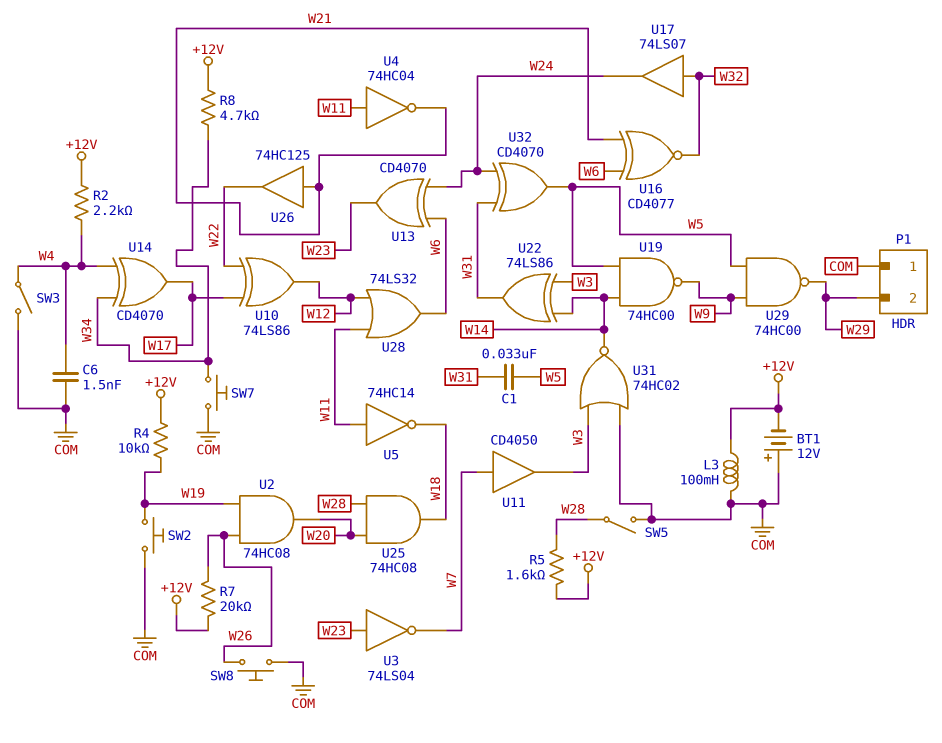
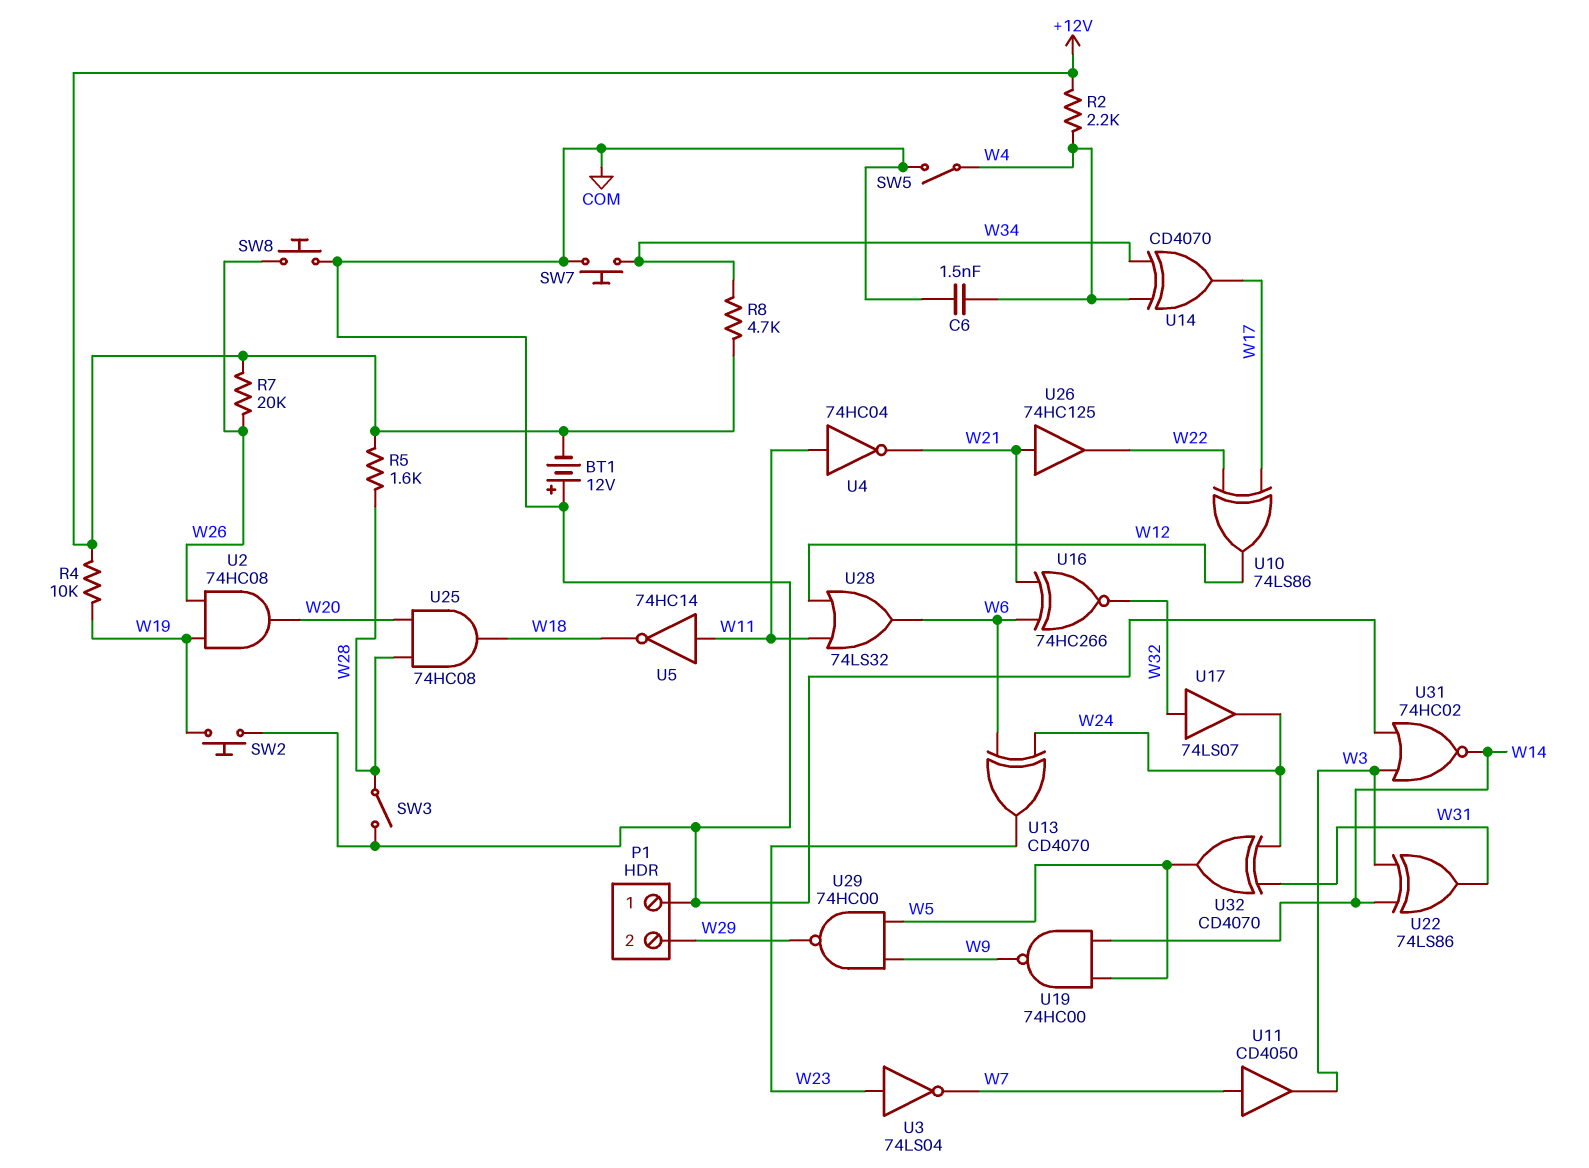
C1: 33nF (W5, W31) -> none
L3: 100mH (+12V, COM) -> none
SW3: switch (COM, W4) -> switch (COM, W28)
SW5: switch (COM, W28) -> switch (COM, W4)
U16: XNOR CD4077 (in W6, in W21, out W32) -> XNOR 74HC266 (in W6, in W21, out W32)

